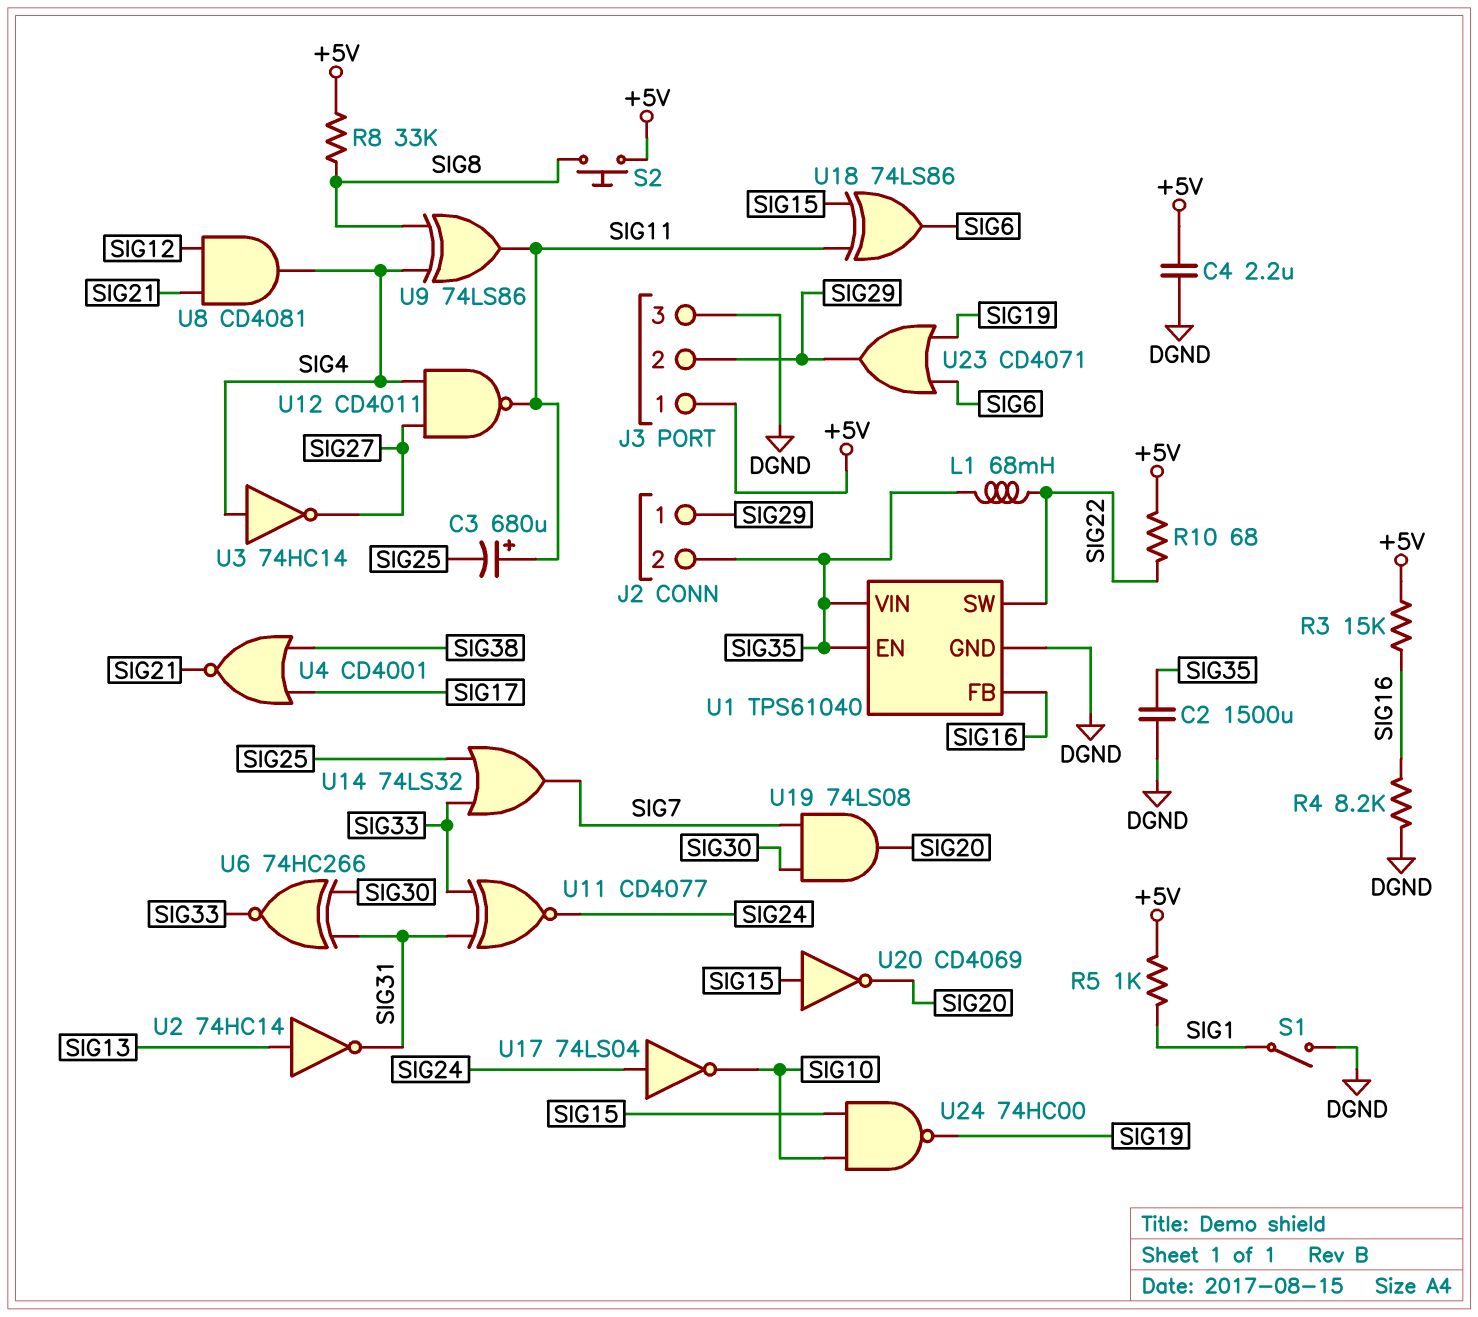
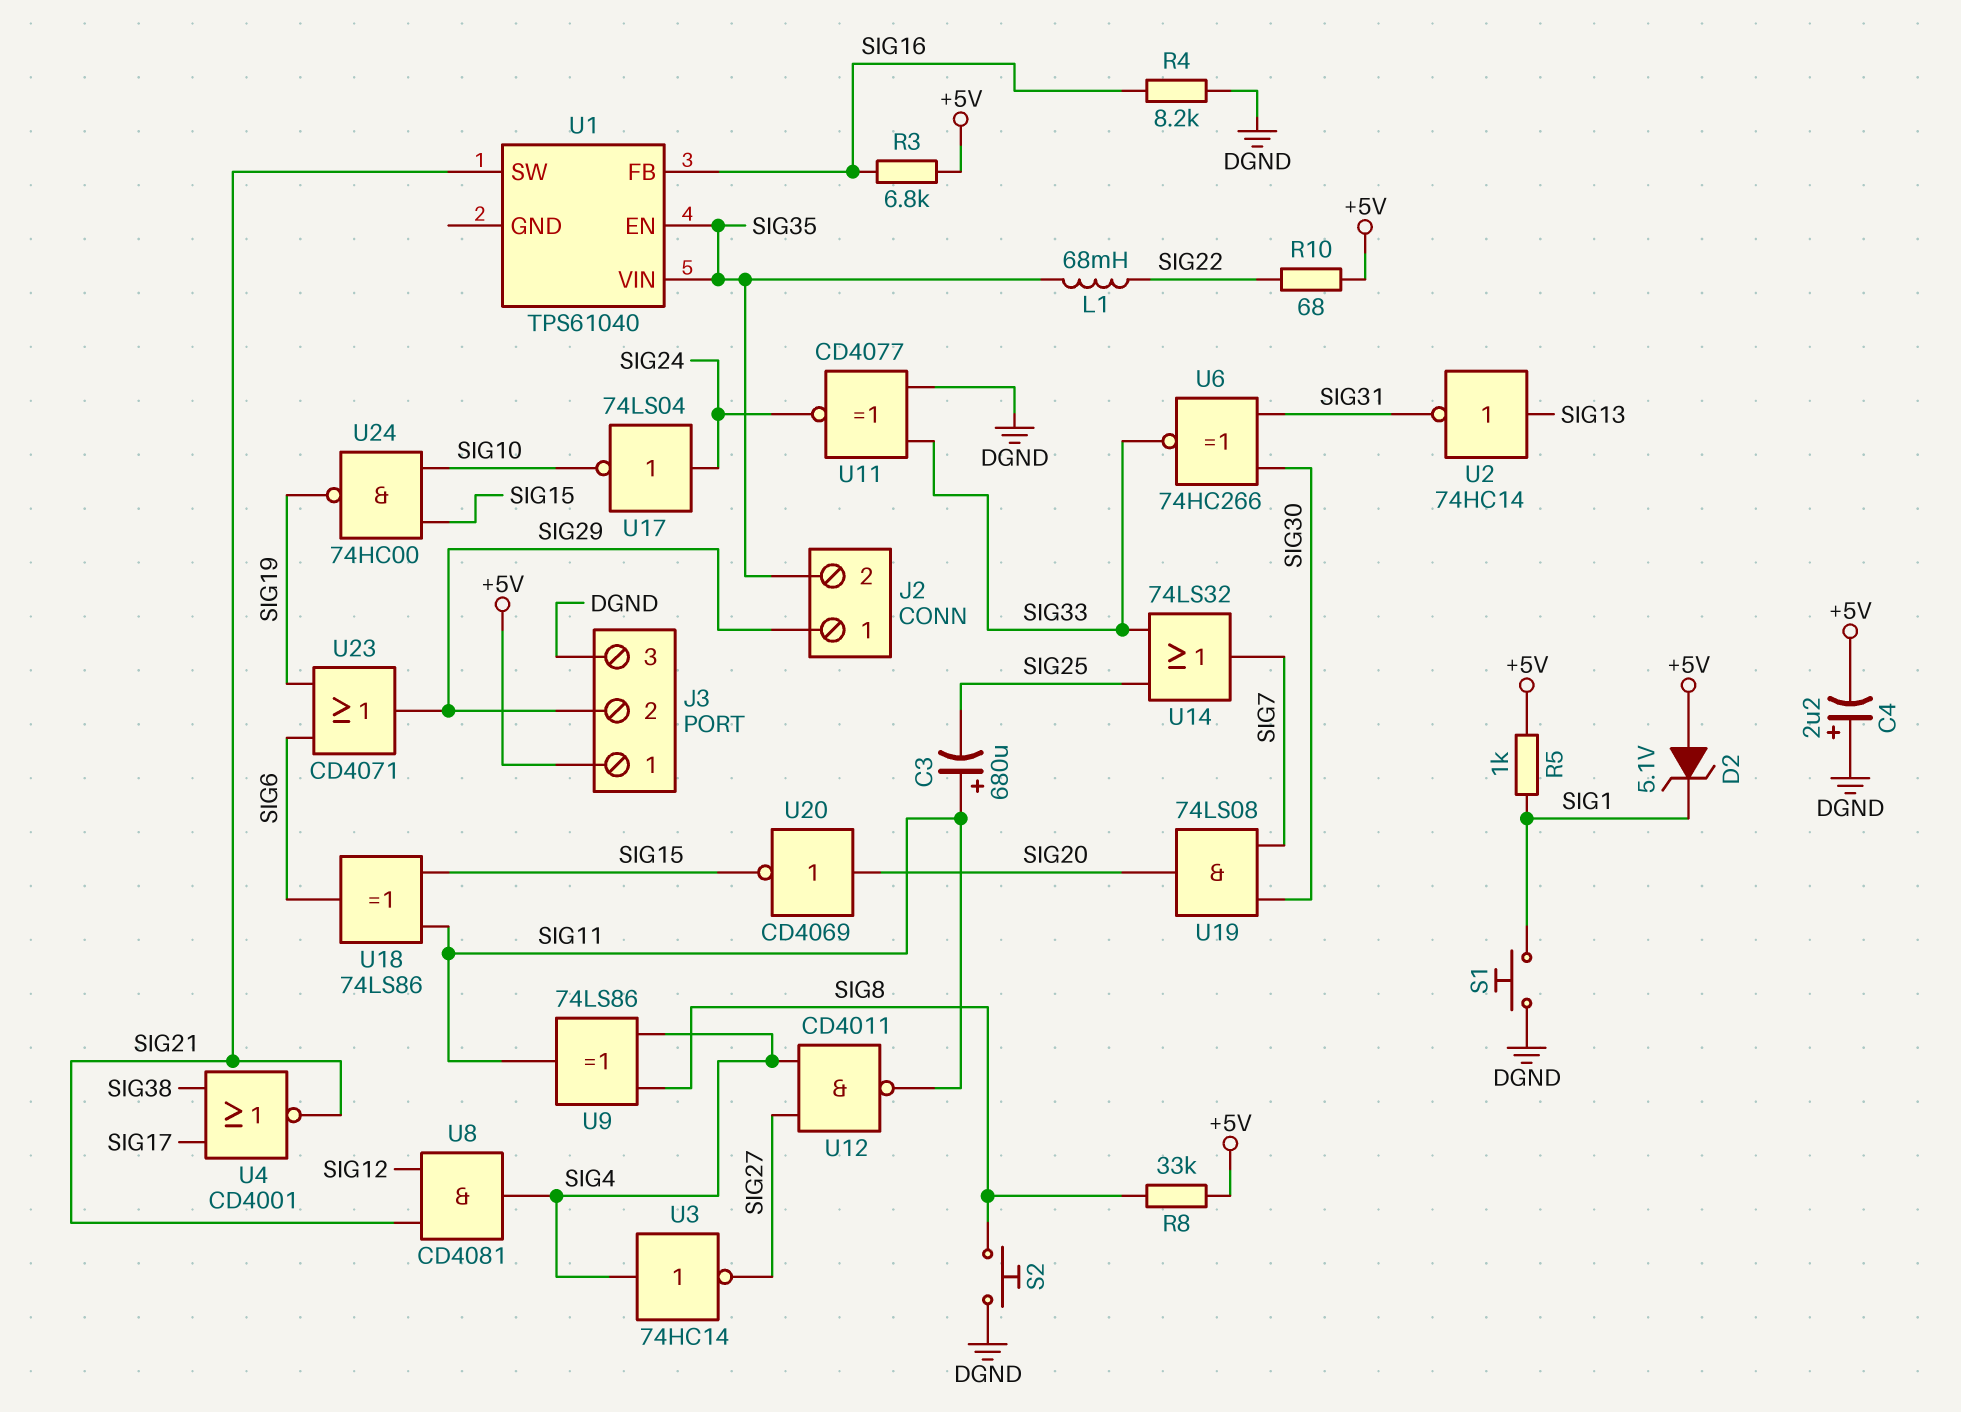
C2: 1500uF (DGND, SIG35) -> none
C4: 2.2uF (+5V, DGND) -> 2.2uF (plus DGND, minus +5V)
D2: none -> zener 5.1V (A +5V, K SIG1)
R3: 15k (+5V, SIG16) -> 6.8k (+5V, SIG16)
S1: switch (DGND, SIG1) -> button (DGND, SIG1)
S2: button (+5V, SIG8) -> button (DGND, SIG8)
U1 pin GND: DGND -> none
U1 pin SW: SIG22 -> SIG21
U11: XNOR CD4077 (in SIG31, in SIG33, out SIG24) -> XNOR CD4077 (in DGND, in SIG33, out SIG24)
U20: NOT CD4069 (in SIG15, out SIG20) -> NOT CD4069 (in SIG20, out SIG15)

